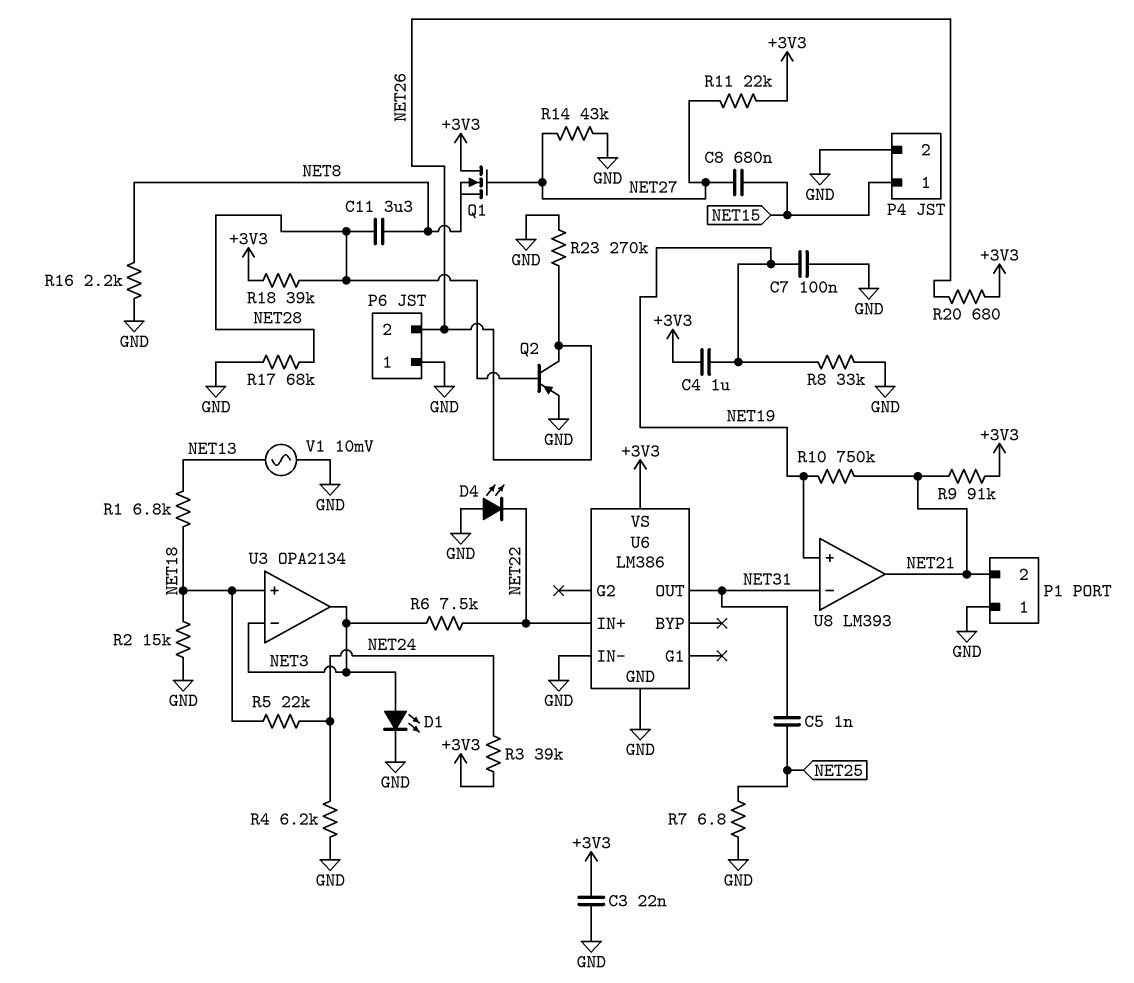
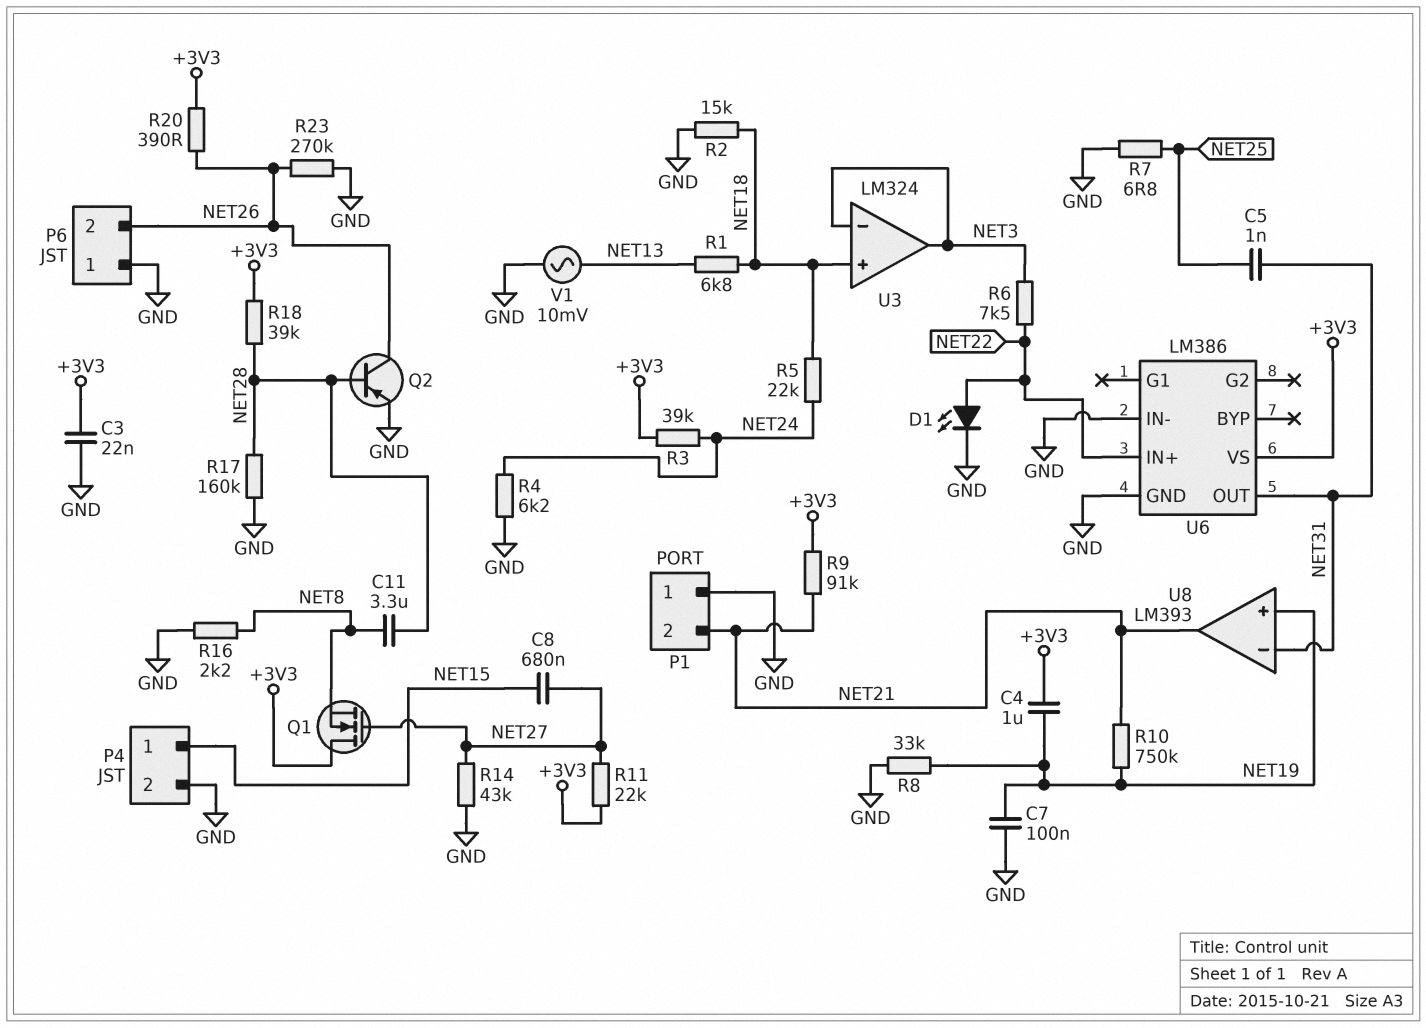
D1: LED (A NET3, K GND) -> LED (A NET22, K GND)
D4: LED (A GND, K NET22) -> none
R17: 68k (GND, NET28) -> 160k (GND, NET28)
R20: 680 (+3V3, NET26) -> 390 (+3V3, NET26)
U3: OPA2134 -> LM324

